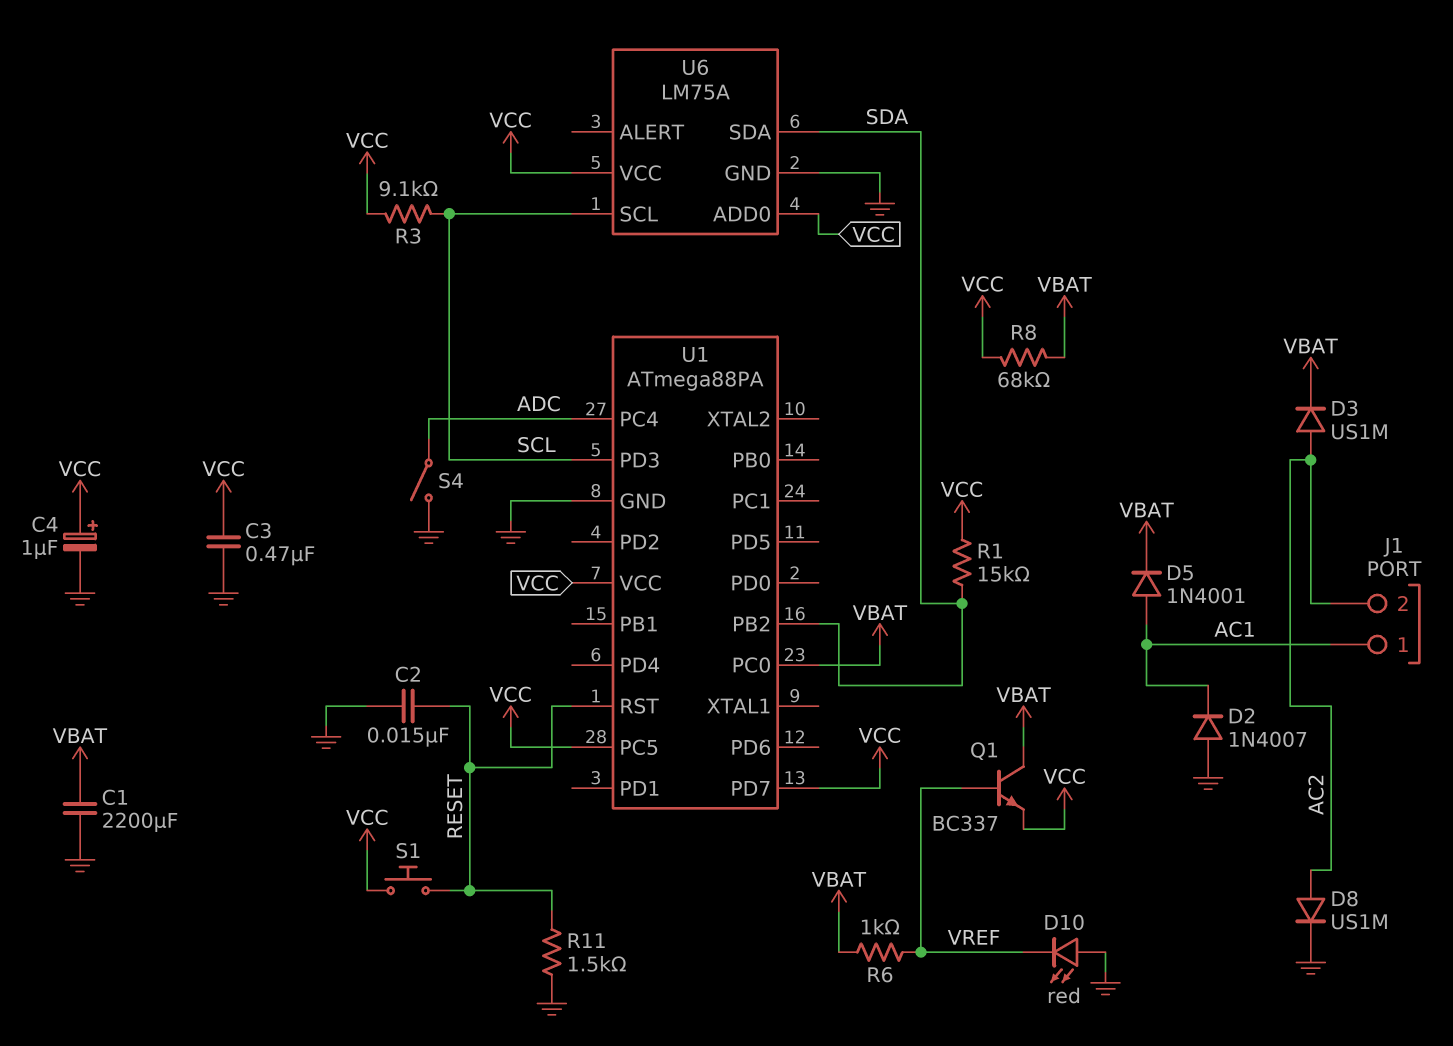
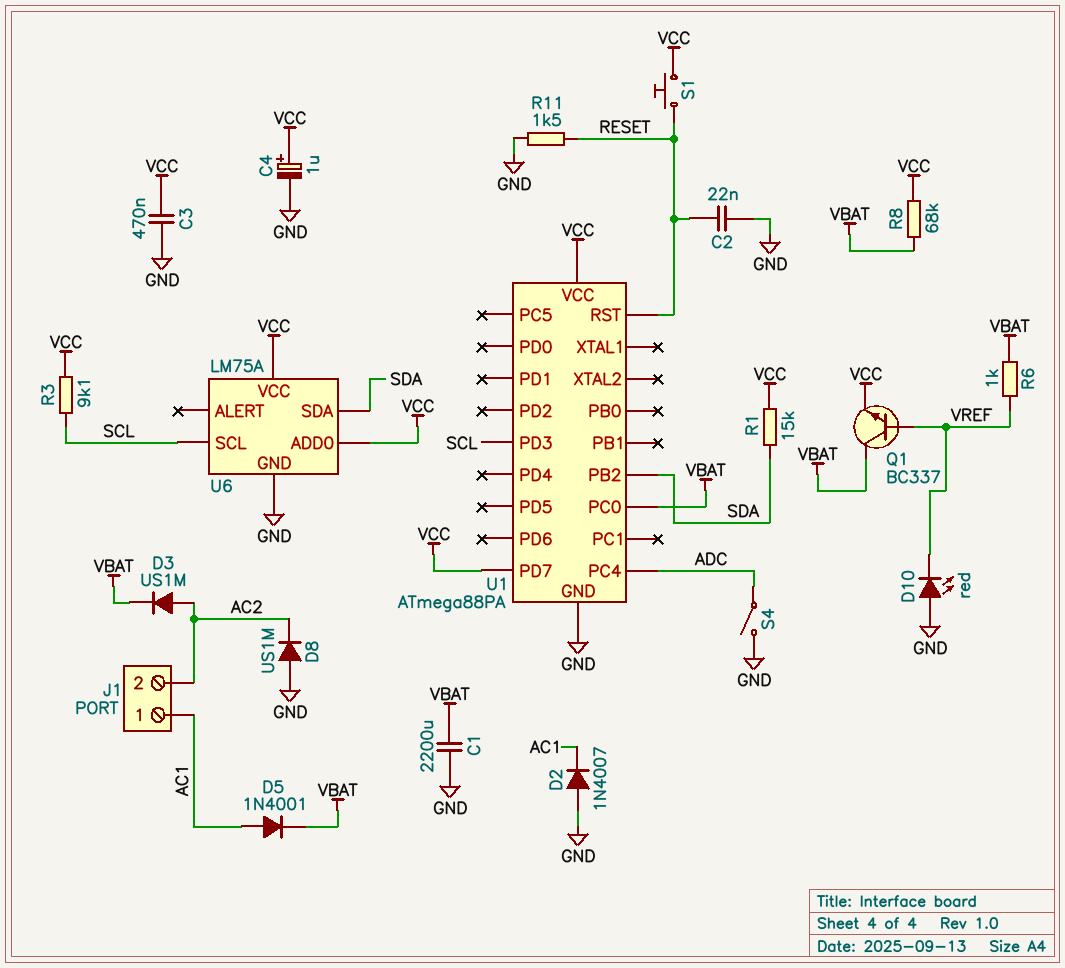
C2: 15nF (GND, RESET) -> 22nF (GND, RESET)
D8: diode US1M (A AC2, K GND) -> diode US1M (A GND, K AC2)
U1 pin PC5: VCC -> none

